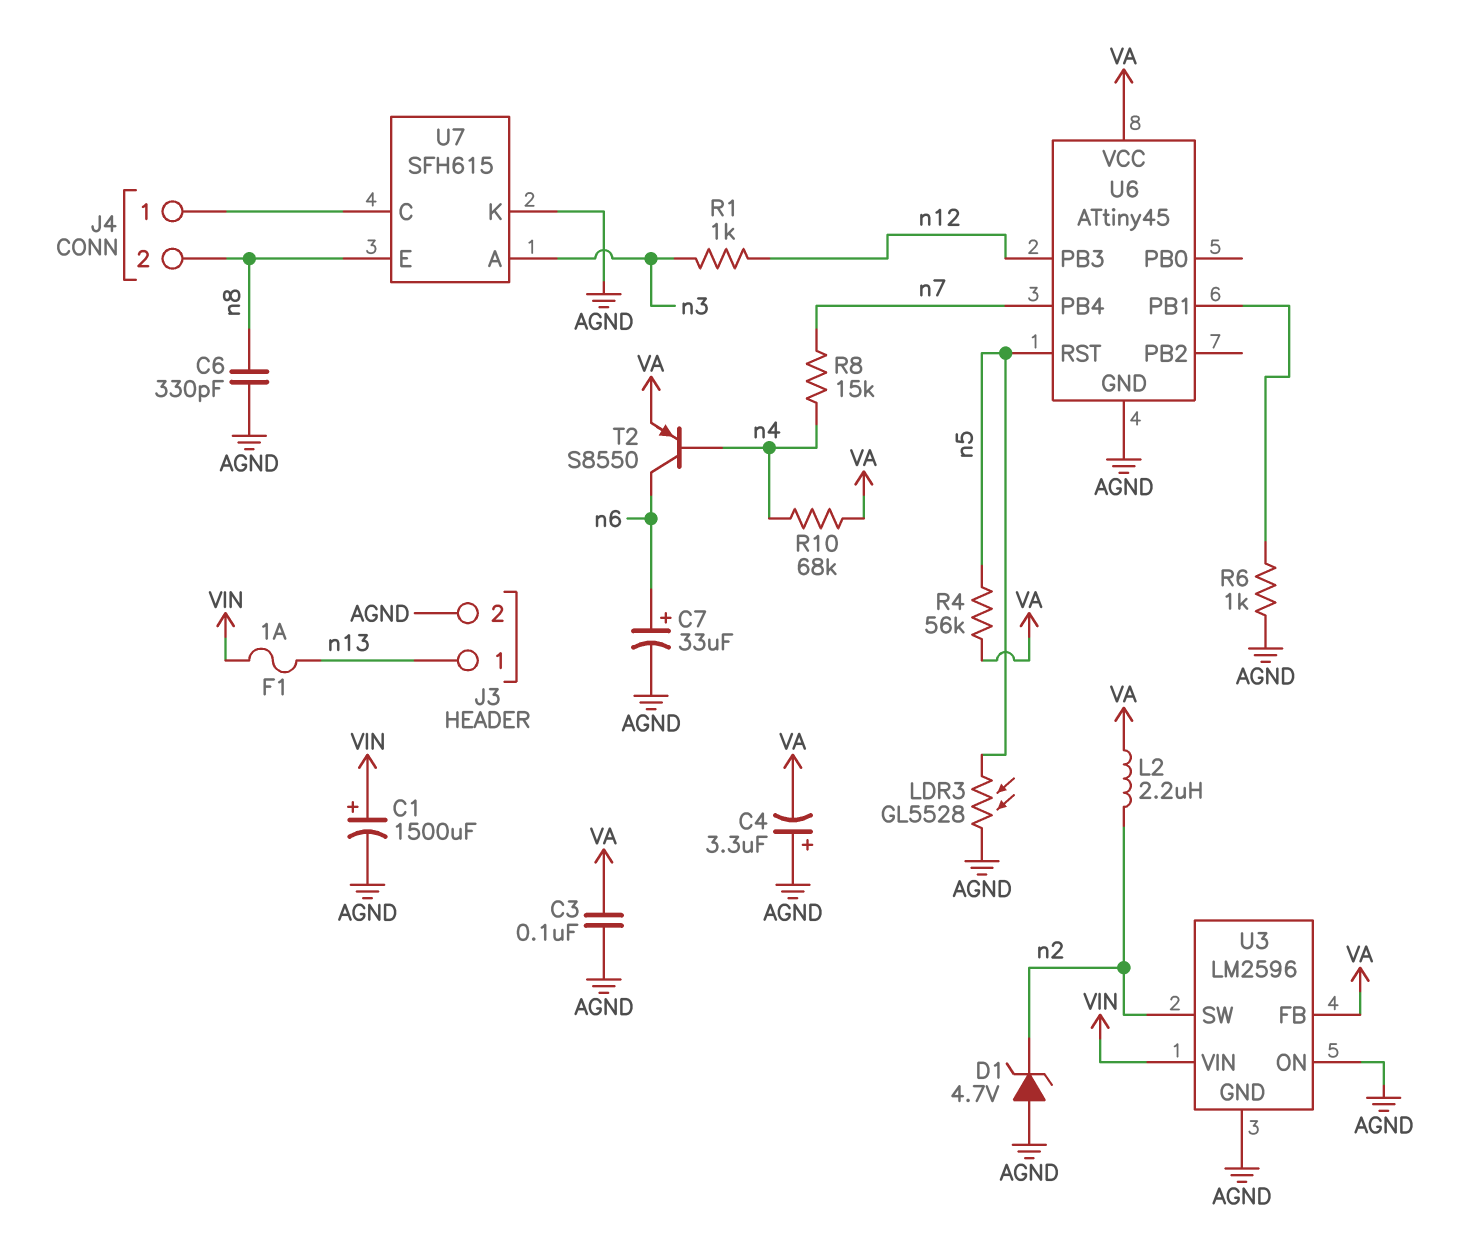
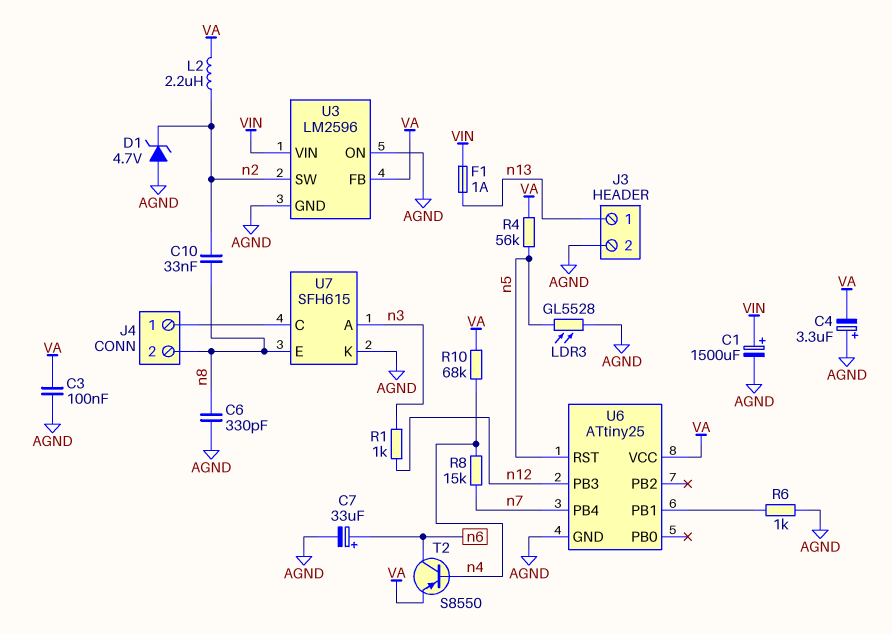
C10: none -> 33nF (n2, n8)
U6: ATtiny45 -> ATtiny25

